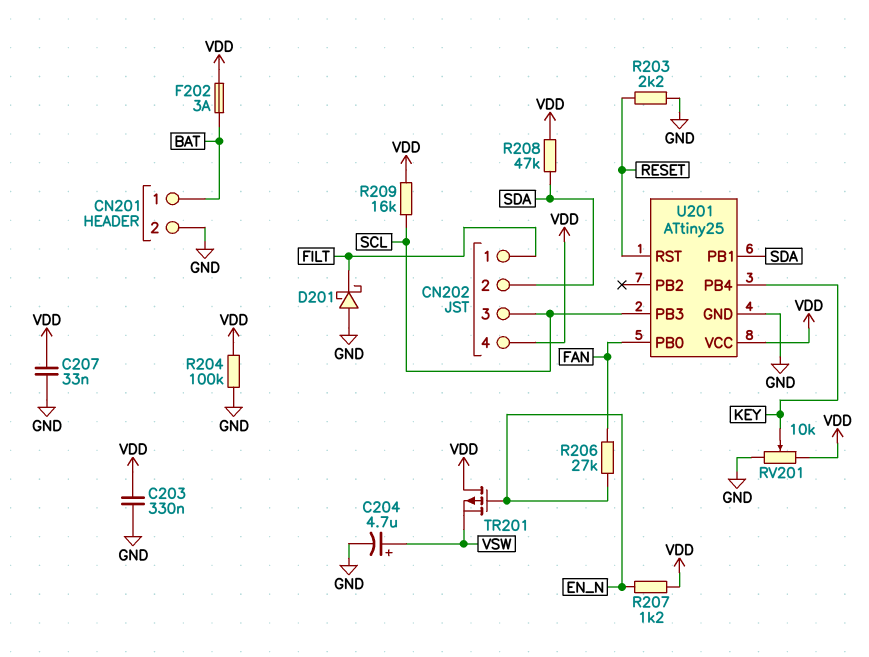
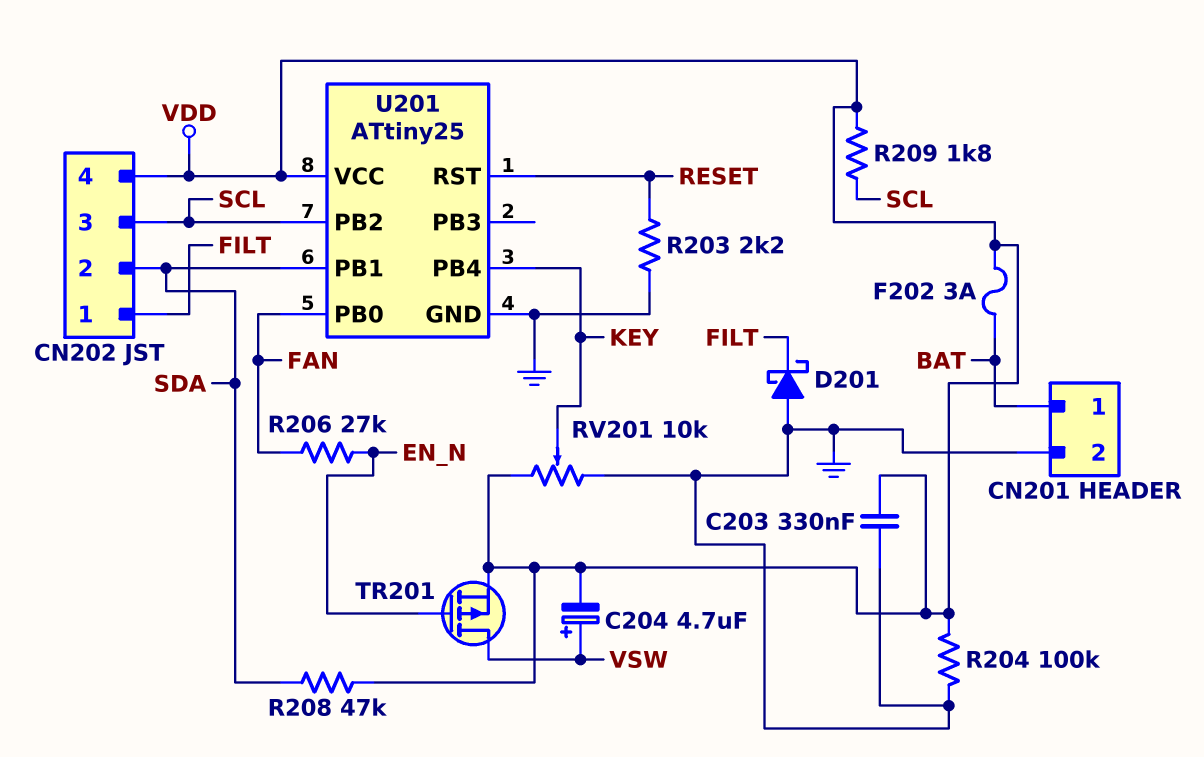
C204: 4.7uF (plus VSW, minus GND) -> 4.7uF (plus VSW, minus VDD)
C207: 33nF (GND, VDD) -> none
R207: 1.2k (EN_N, VDD) -> none
R209: 16k (SCL, VDD) -> 1.8k (SCL, VDD)
TR201: PMOS (G EN_N, D VDD, S VSW) -> PMOS (G EN_N, D VSW, S VDD)
U201 pin PB2: none -> SCL
U201 pin PB3: SCL -> none

